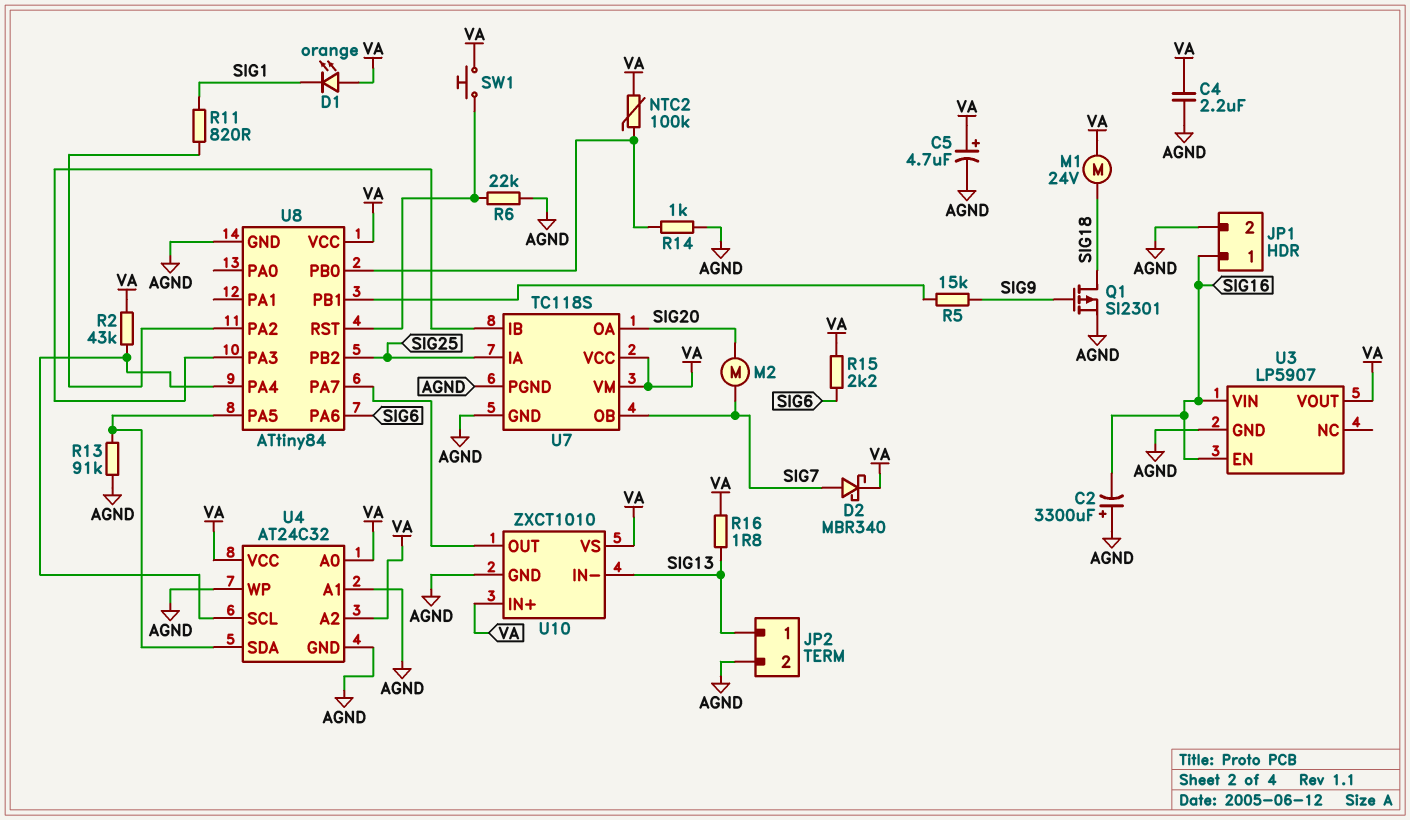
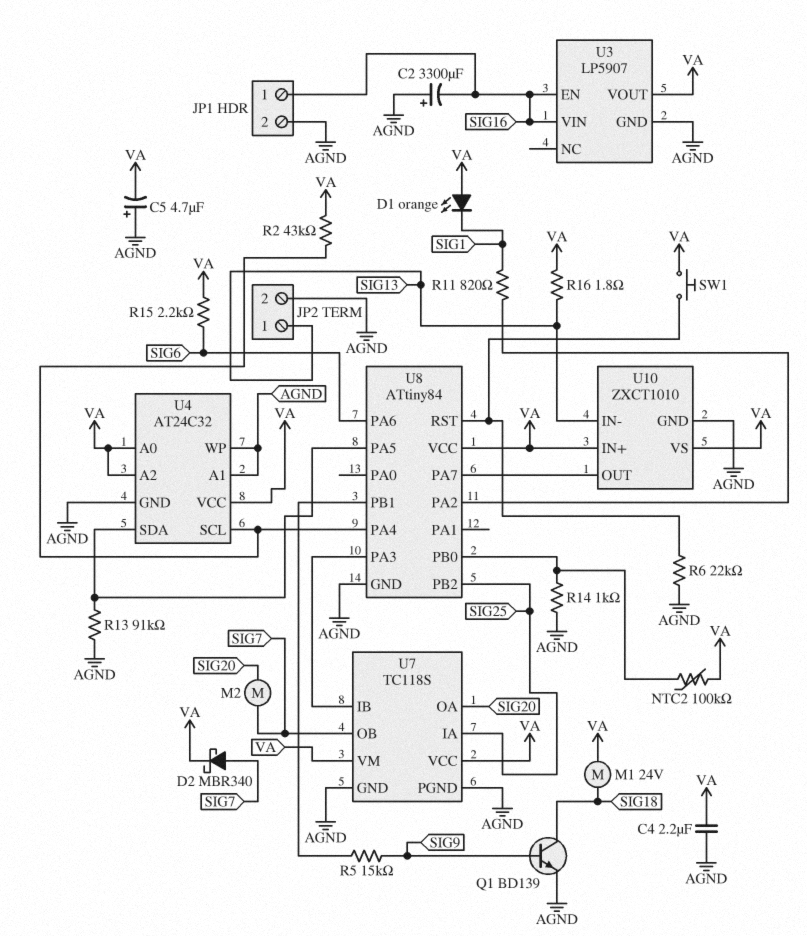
C5: 4.7uF (plus VA, minus AGND) -> 4.7uF (plus AGND, minus VA)
Q1: PMOS SI2301 (G SIG9, D SIG18, S AGND) -> NPN BD139 (B SIG9, C SIG18, E AGND)

